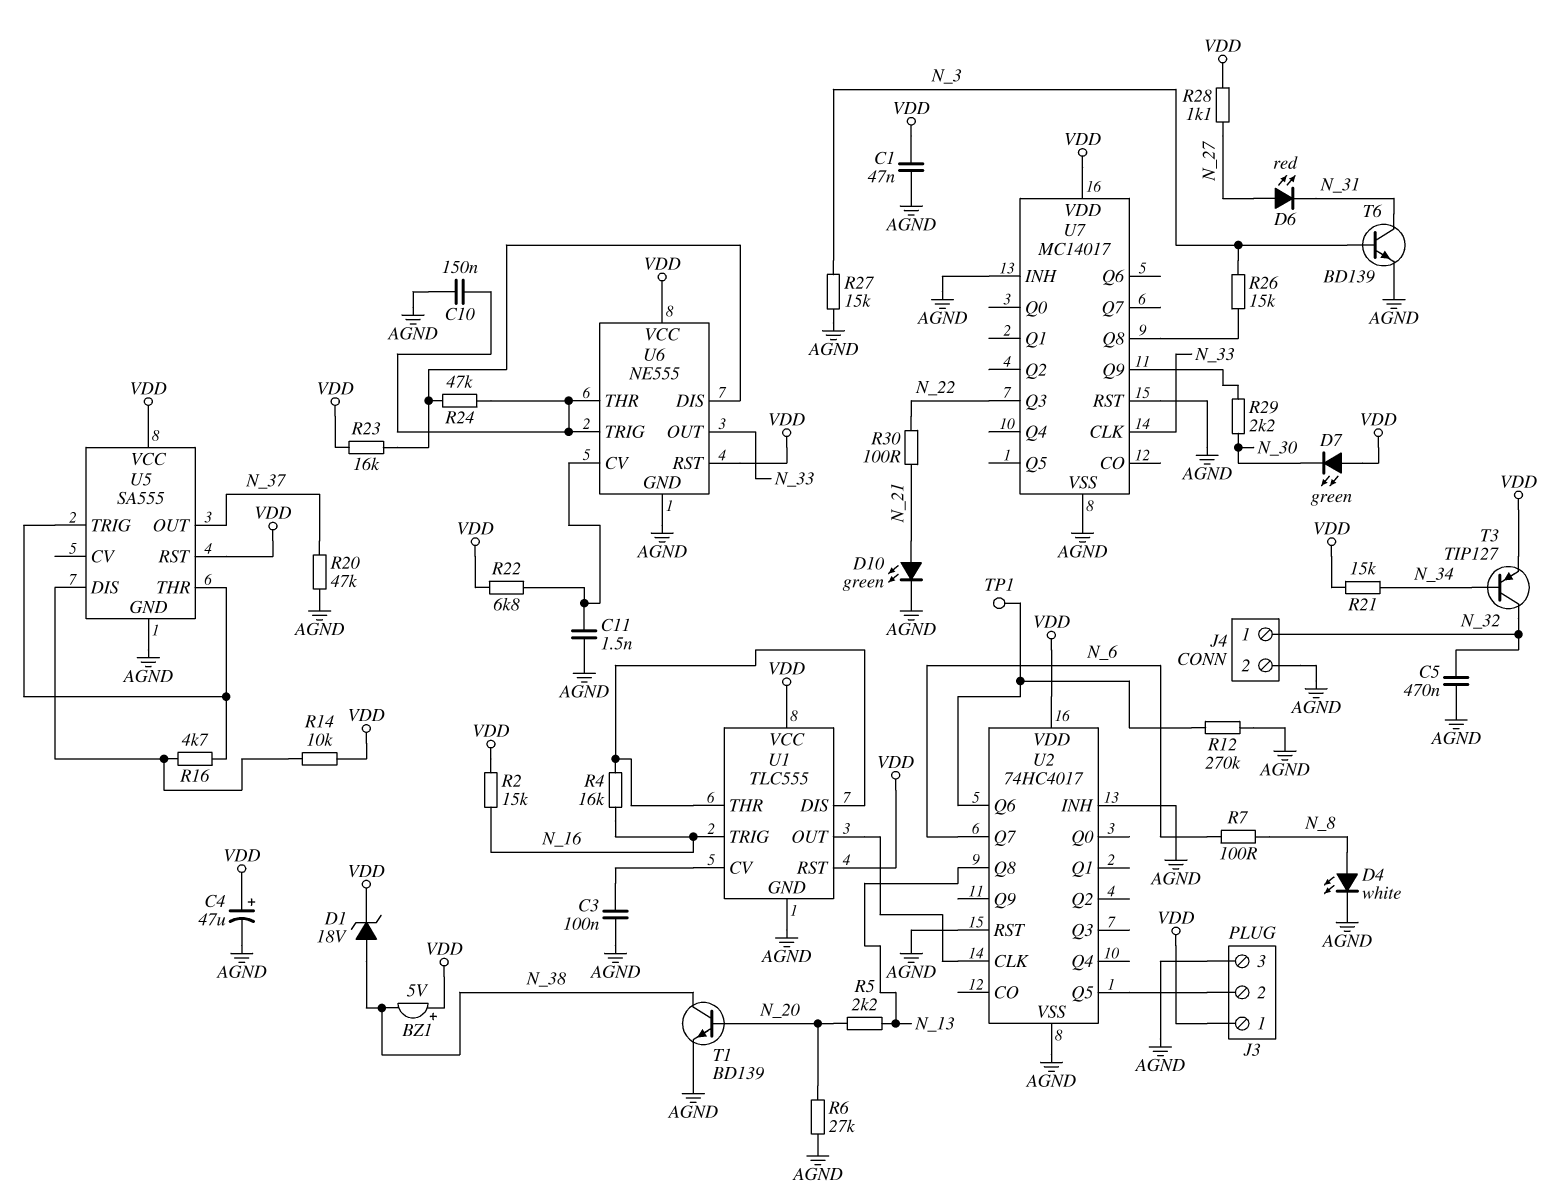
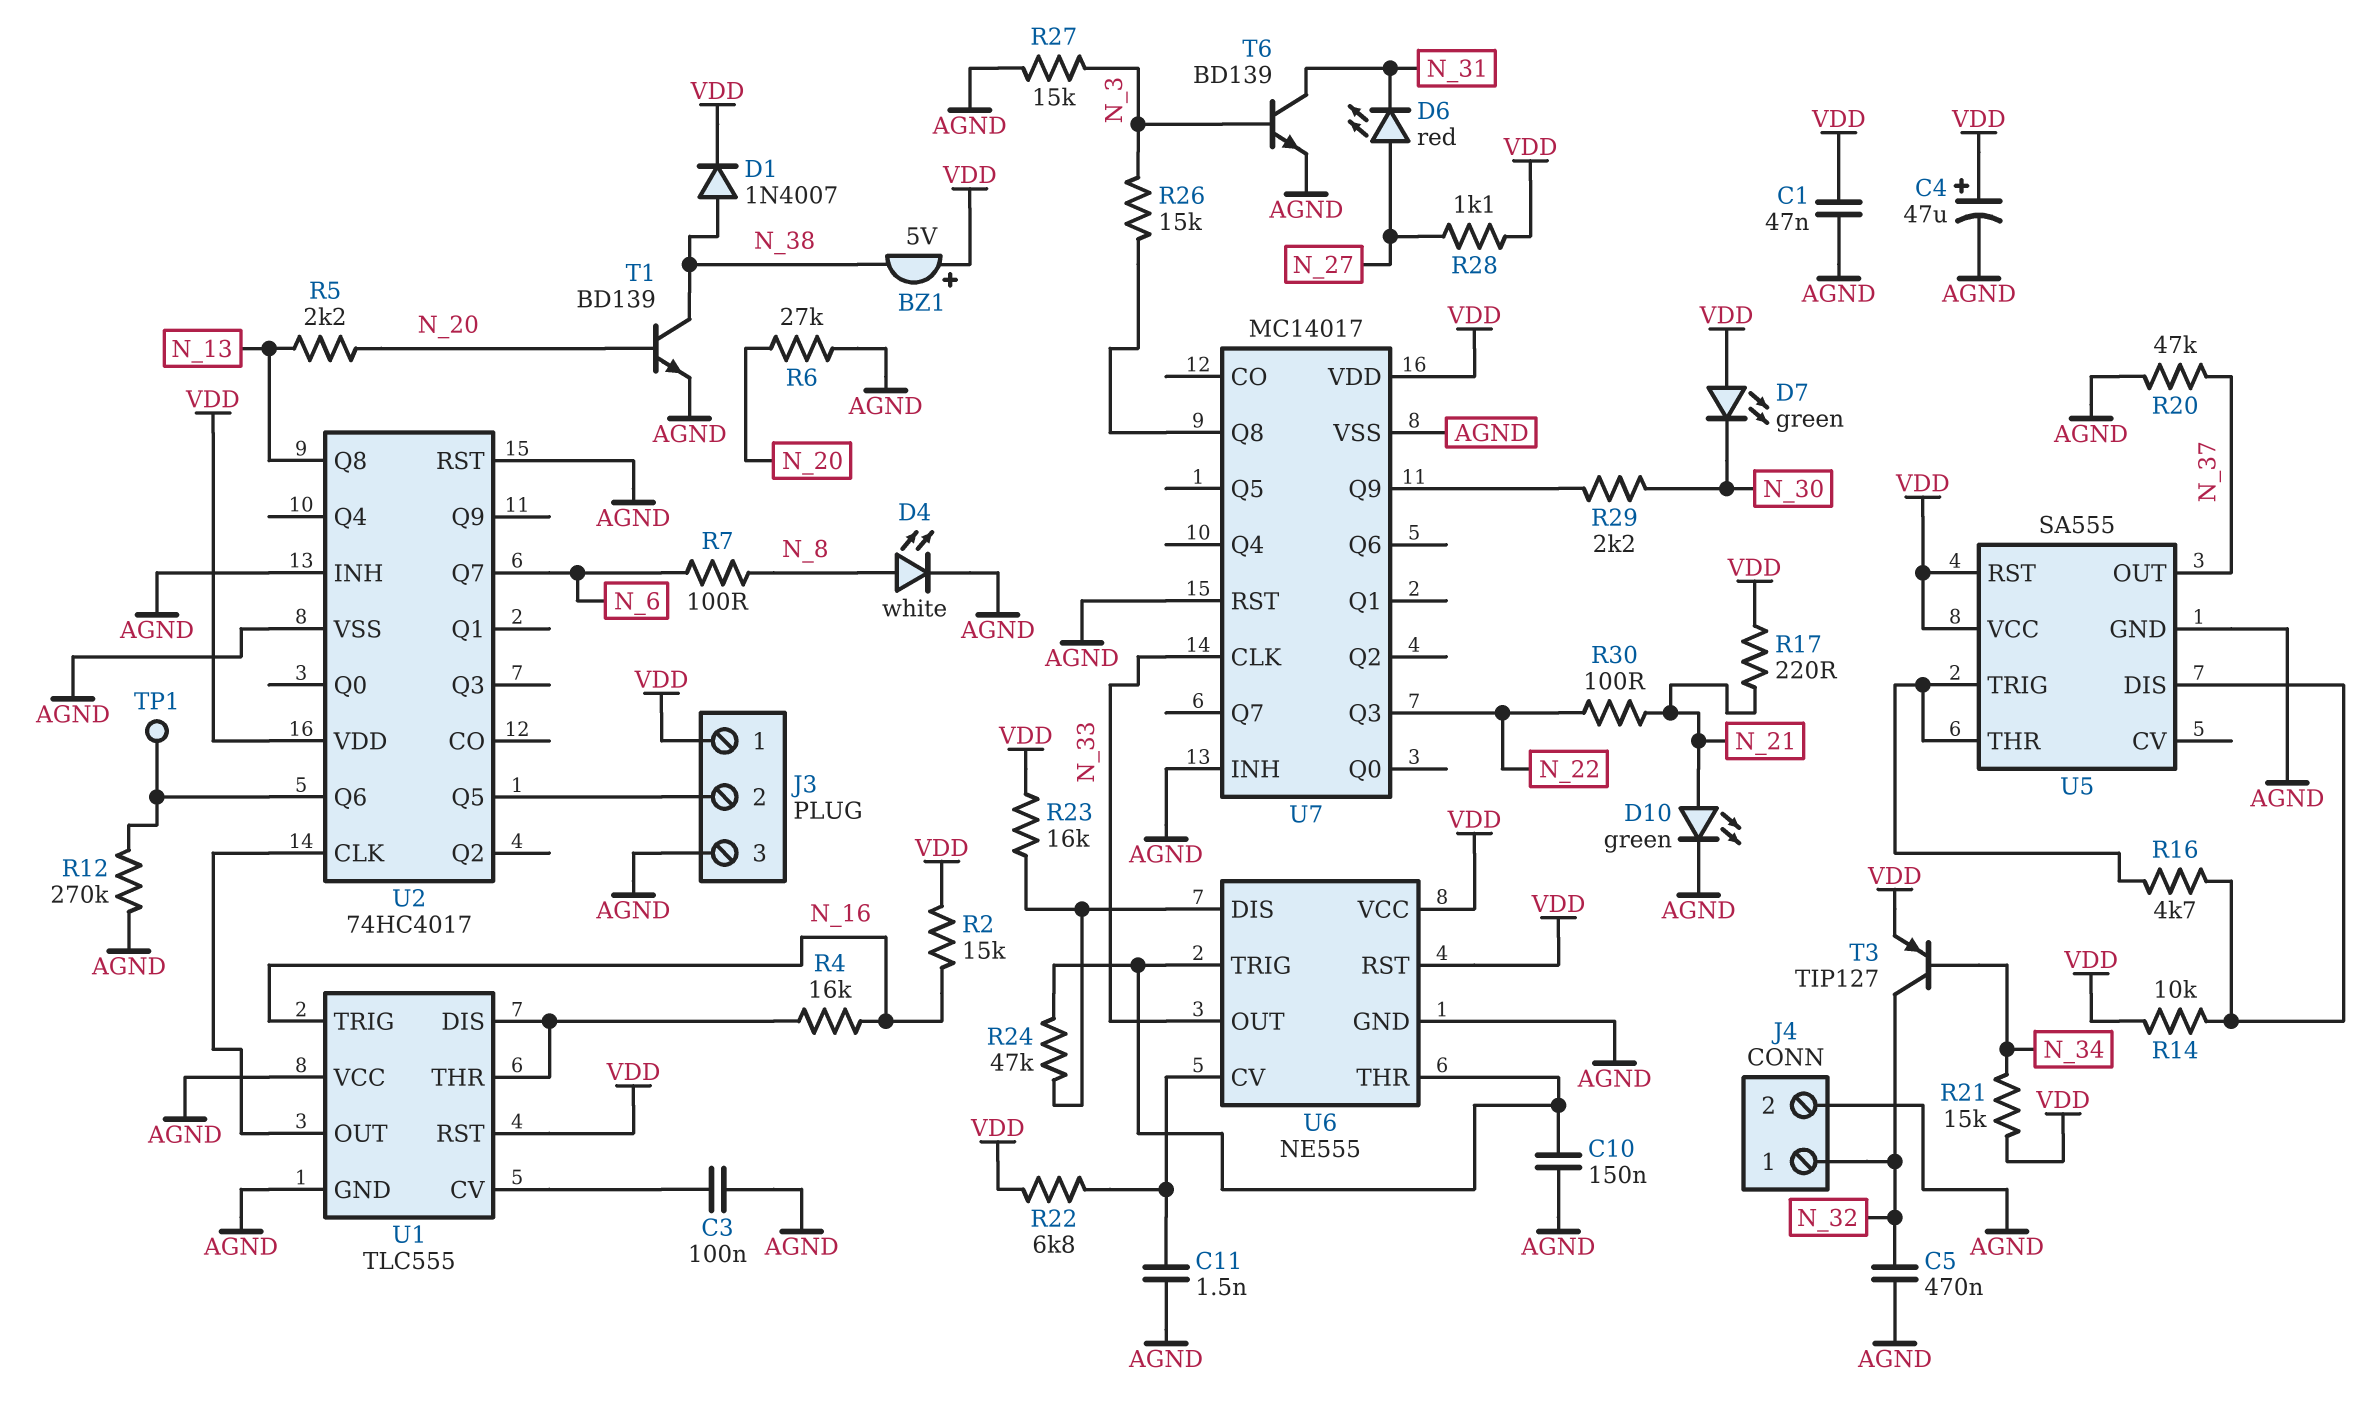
D1: zener 18V (A N_38, K VDD) -> diode 1N4007 (A N_38, K VDD)
R17: none -> 220 (N_21, VDD)
U1 pin VCC: VDD -> AGND

